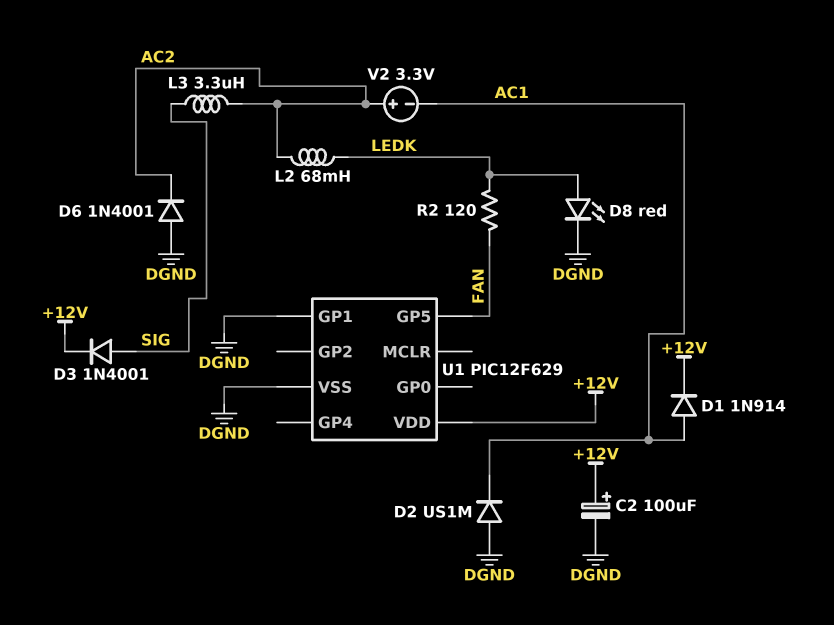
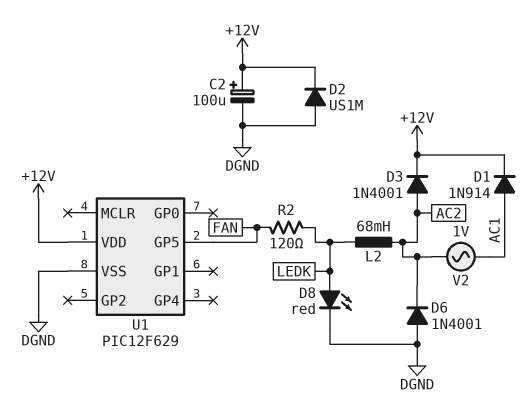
D2: diode US1M (A DGND, K AC1) -> diode US1M (A DGND, K +12V)
D3: diode 1N4001 (A SIG, K +12V) -> diode 1N4001 (A AC2, K +12V)
L3: 3.3uH (AC2, SIG) -> none
U1 pin GP1: DGND -> none
V2: 3.3V (plus AC2, minus AC1) -> AC 1V (AC1, AC2)

